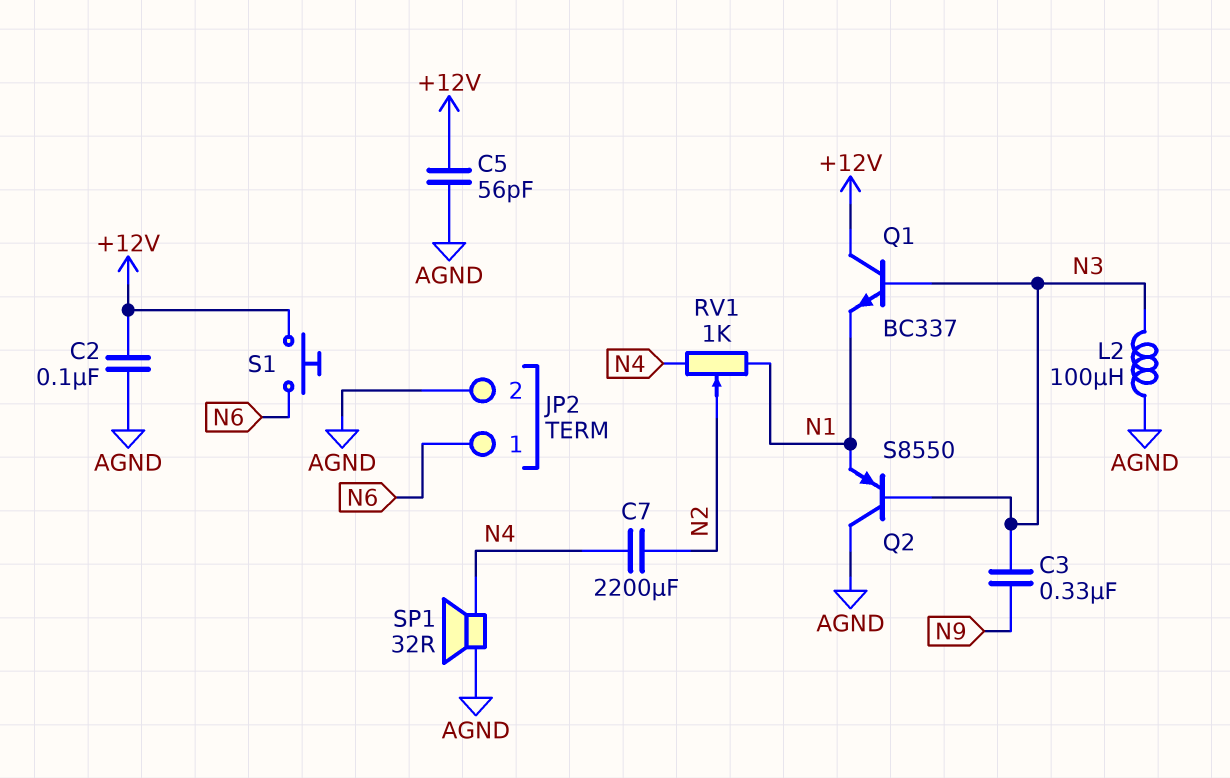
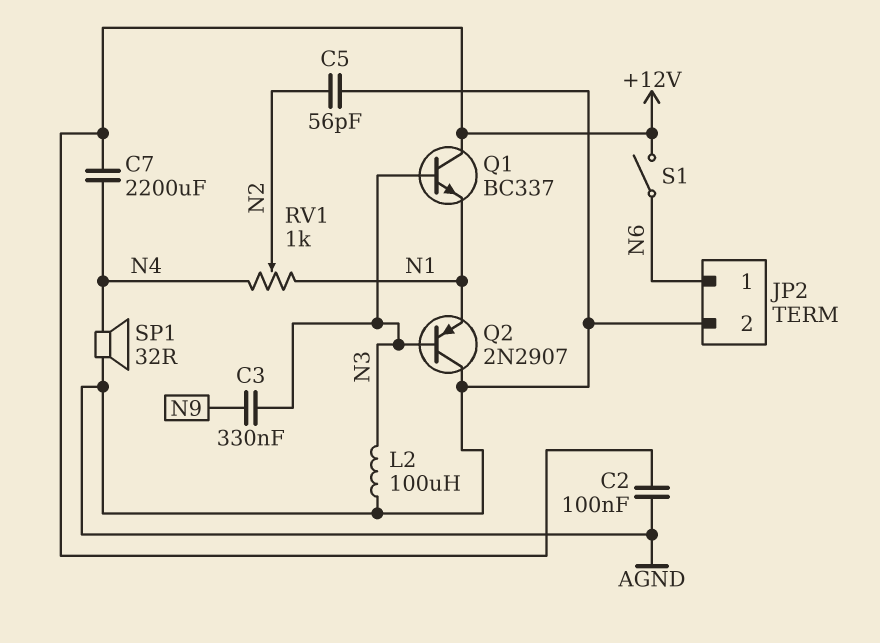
C5: 56pF (+12V, AGND) -> 56pF (AGND, N2)
C7: 2200uF (N2, N4) -> 2200uF (+12V, N4)
Q2: PNP S8550 (B N3, C AGND, E N1) -> PNP 2N2907 (B N3, C AGND, E N1)
S1: button (+12V, N6) -> switch (+12V, N6)

